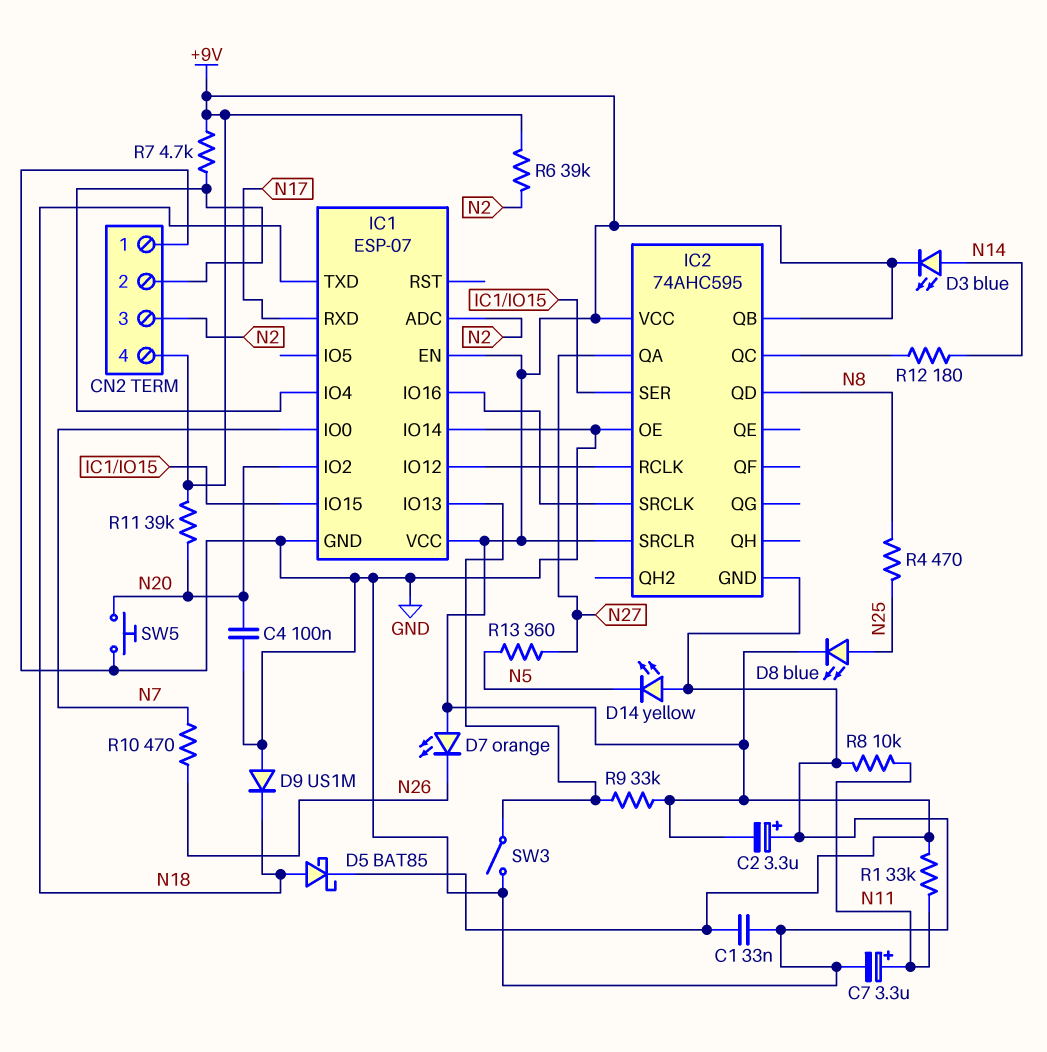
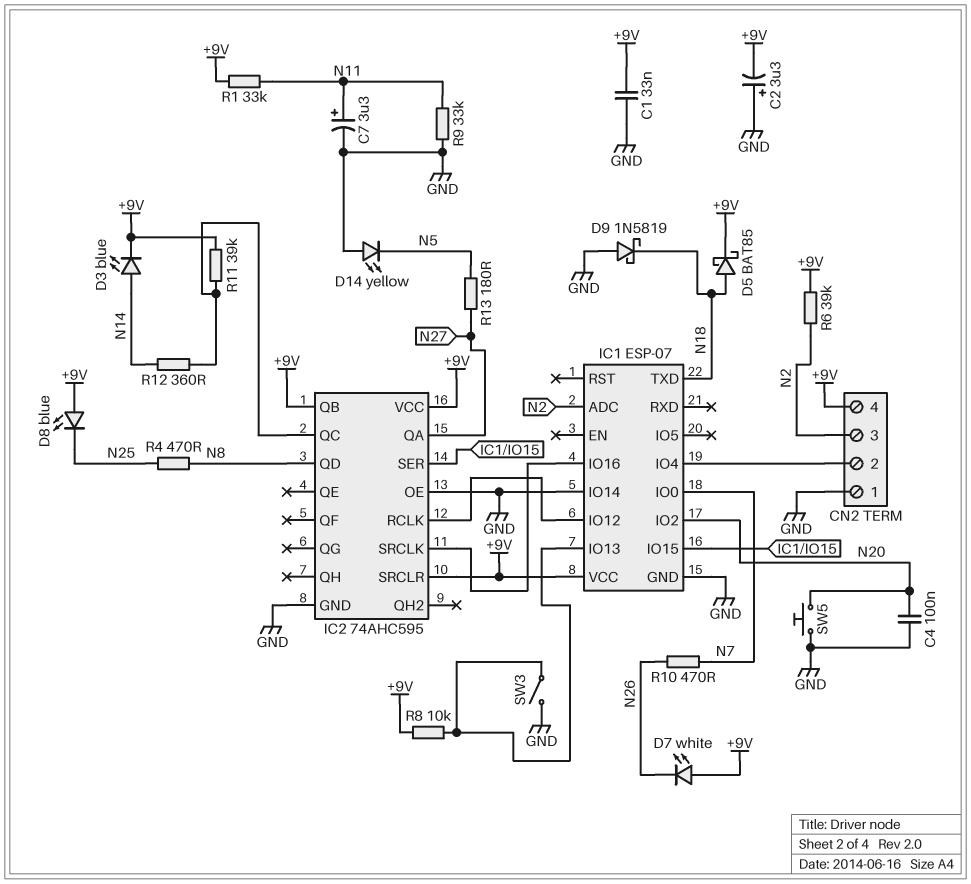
D7: LED orange (A +9V, K N26) -> LED white (A +9V, K N26)
D8: LED blue (A N25, K +9V) -> LED blue (A +9V, K N25)
D9: diode US1M (A GND, K N18) -> schottky 1N5819 (A GND, K N18)
IC1 pin EN: +9V -> none
IC1 pin RXD: N17 -> none
R7: 4.7k (+9V, CN2/2) -> none
R8: 10k (GND, N11) -> 10k (+9V, IC1/IO13)
R9: 33k (+9V, IC1/IO13) -> 33k (GND, N11)
R11: 39k (+9V, N20) -> 39k (+9V, IC2/QC)
R12: 180 (IC2/QC, N14) -> 360 (IC2/QC, N14)
R13: 360 (N5, N27) -> 180 (N5, N27)

